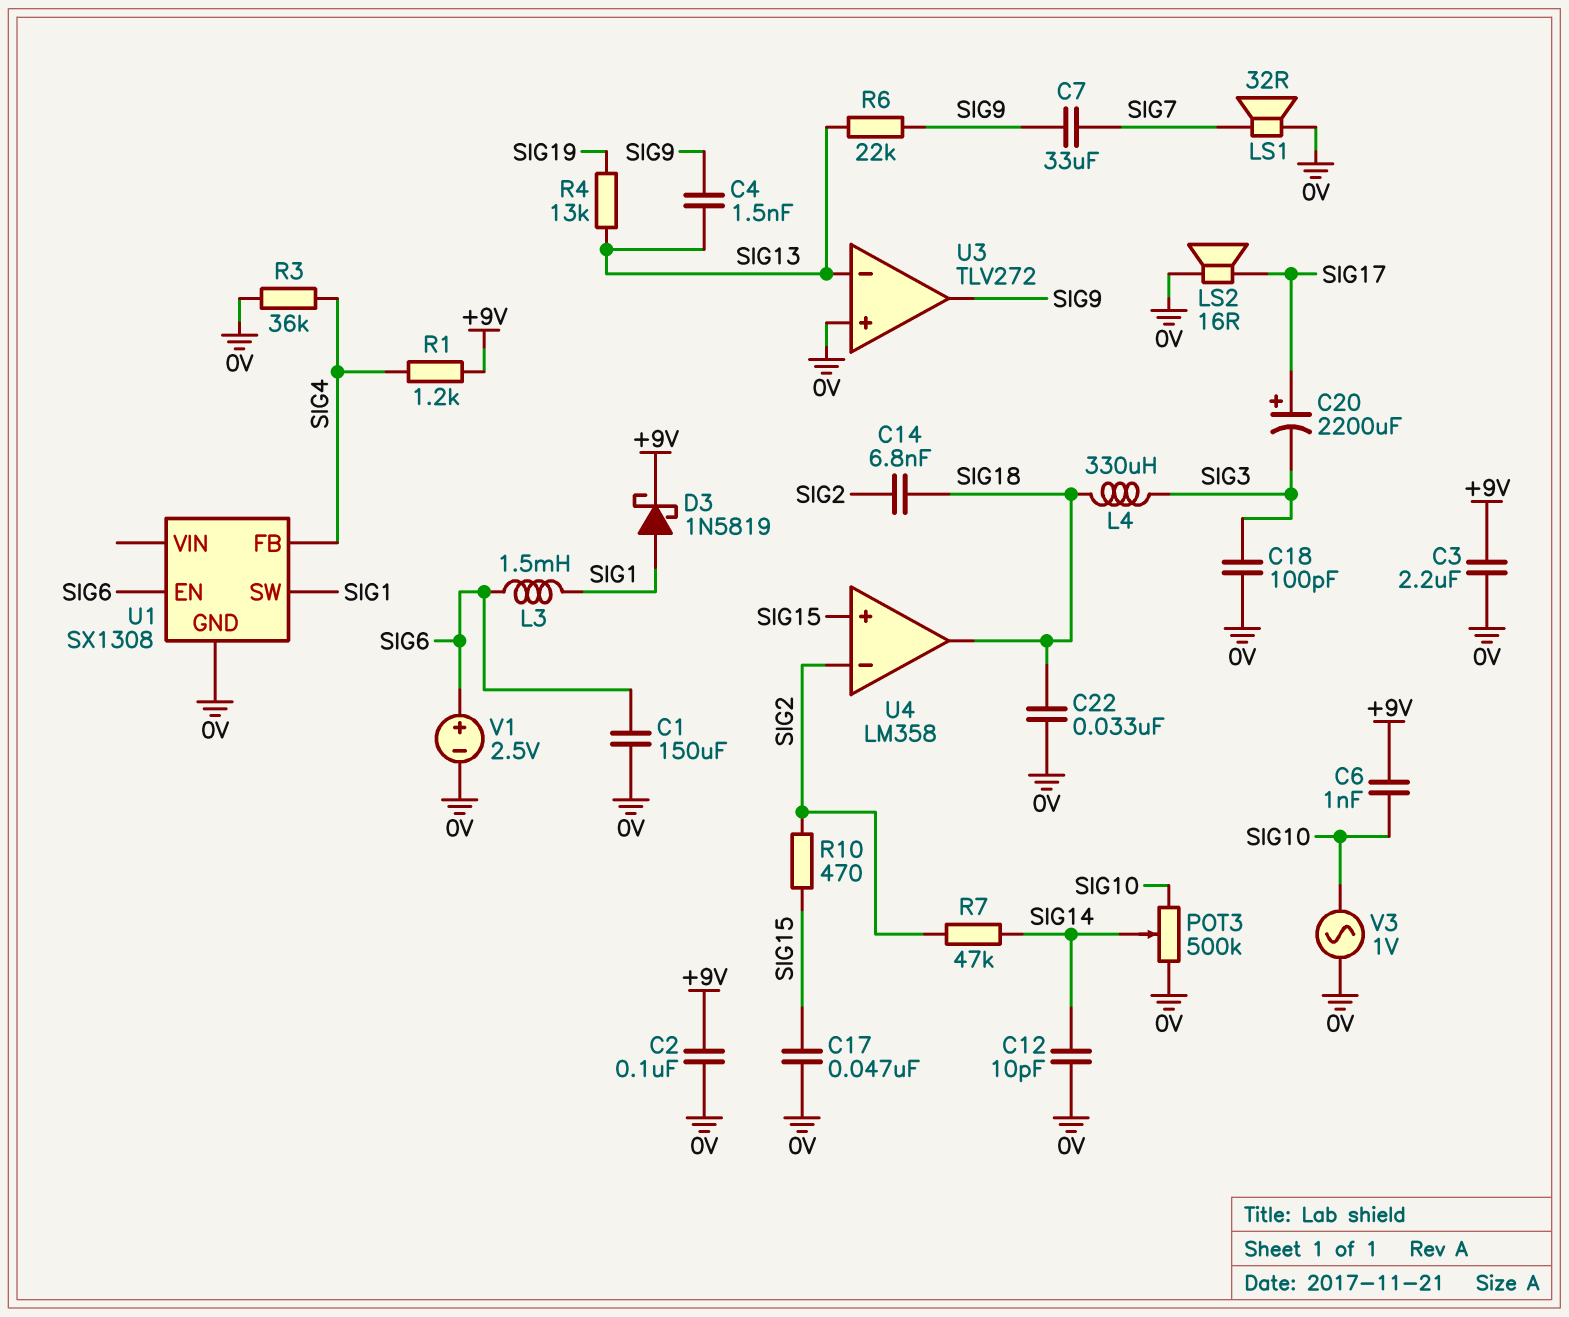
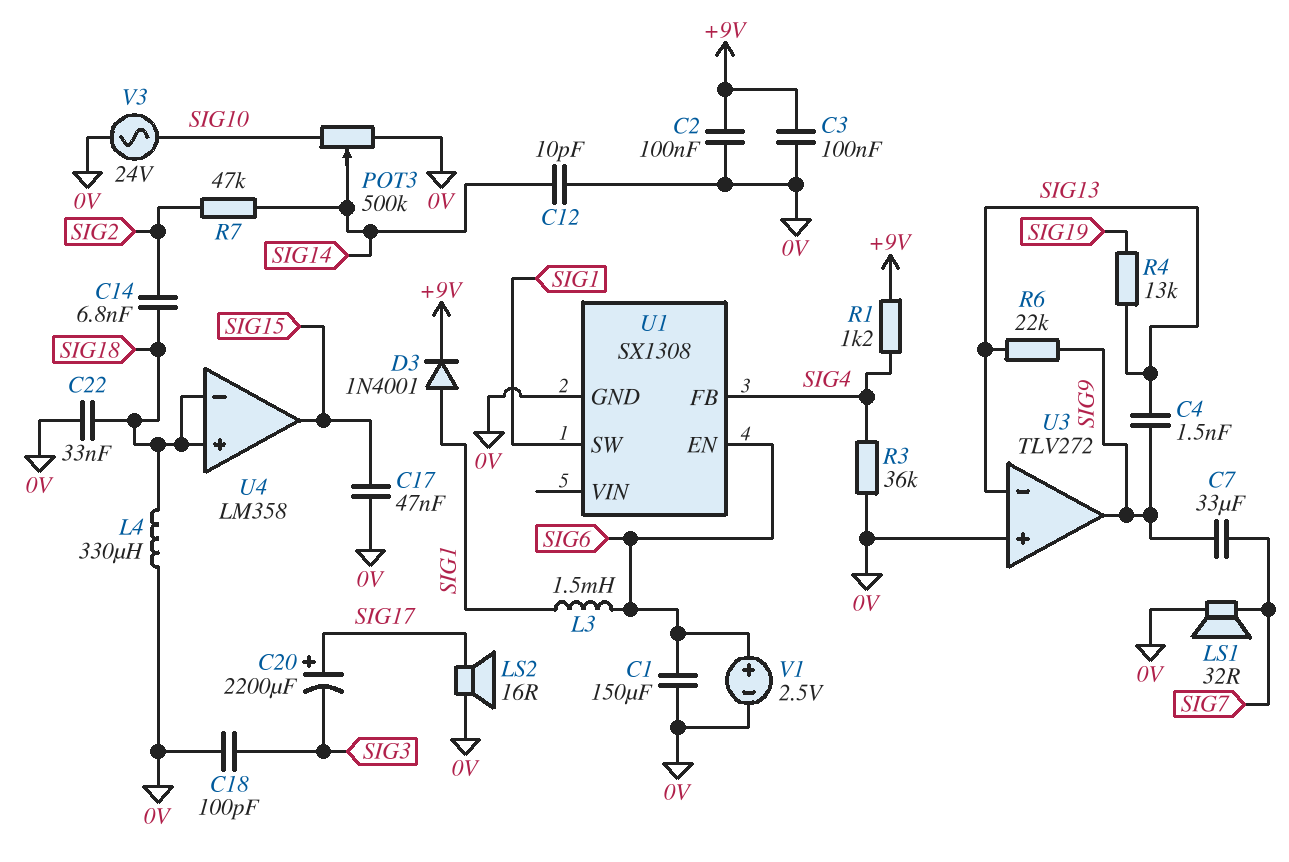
C3: 2.2uF (+9V, 0V) -> 100nF (+9V, 0V)
C6: 1nF (+9V, SIG10) -> none
D3: schottky 1N5819 (A SIG1, K +9V) -> diode 1N4001 (A SIG1, K +9V)
L4: 330uH (SIG3, SIG18) -> 330uH (0V, SIG18)
R10: 470 (SIG2, SIG15) -> none
U4 pin in+: SIG15 -> SIG18
U4 pin in-: SIG2 -> SIG18
U4 pin out: SIG18 -> SIG15
V3: AC 1V (0V, SIG10) -> AC 24V (0V, SIG10)

